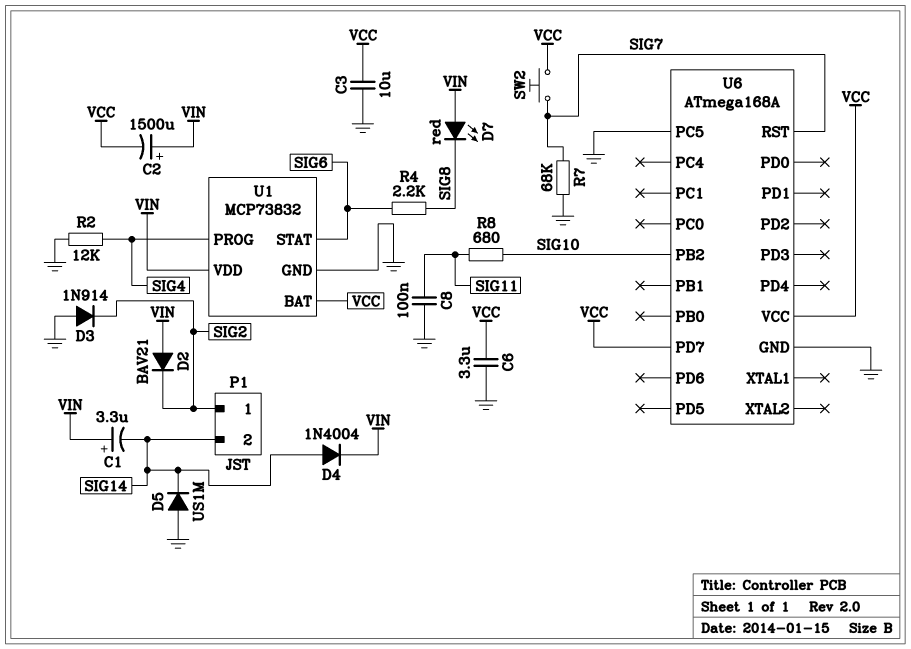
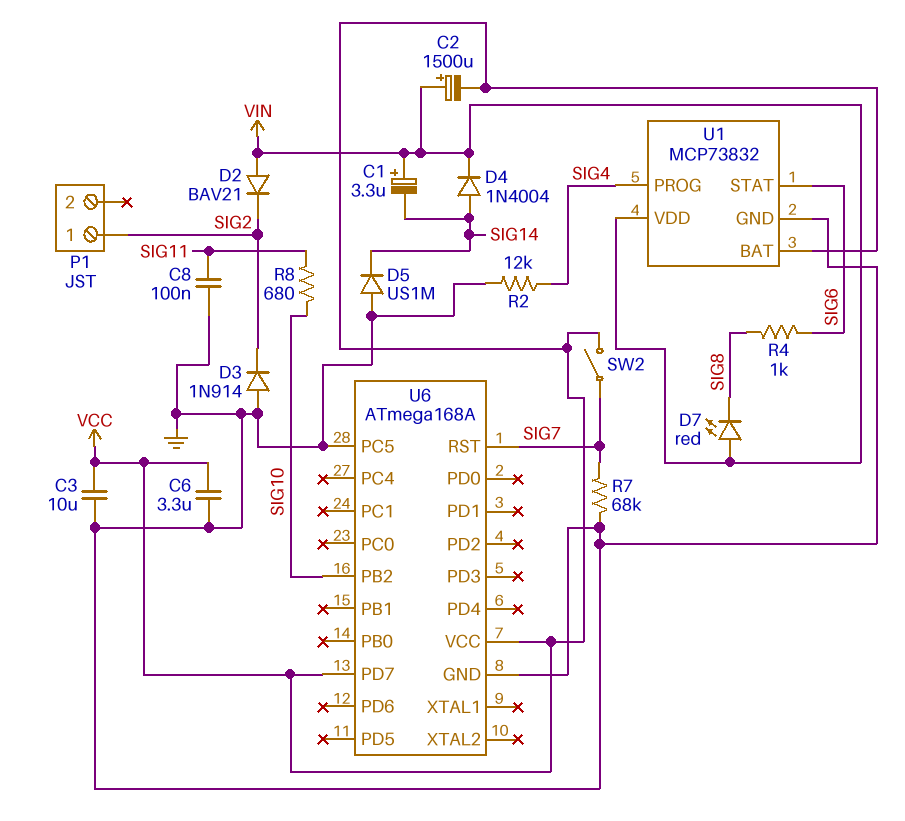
P1 pin 2: SIG14 -> none
R4: 2.2k (SIG6, SIG8) -> 1k (SIG6, SIG8)
SW2: button (SIG7, VCC) -> switch (SIG7, VCC)

